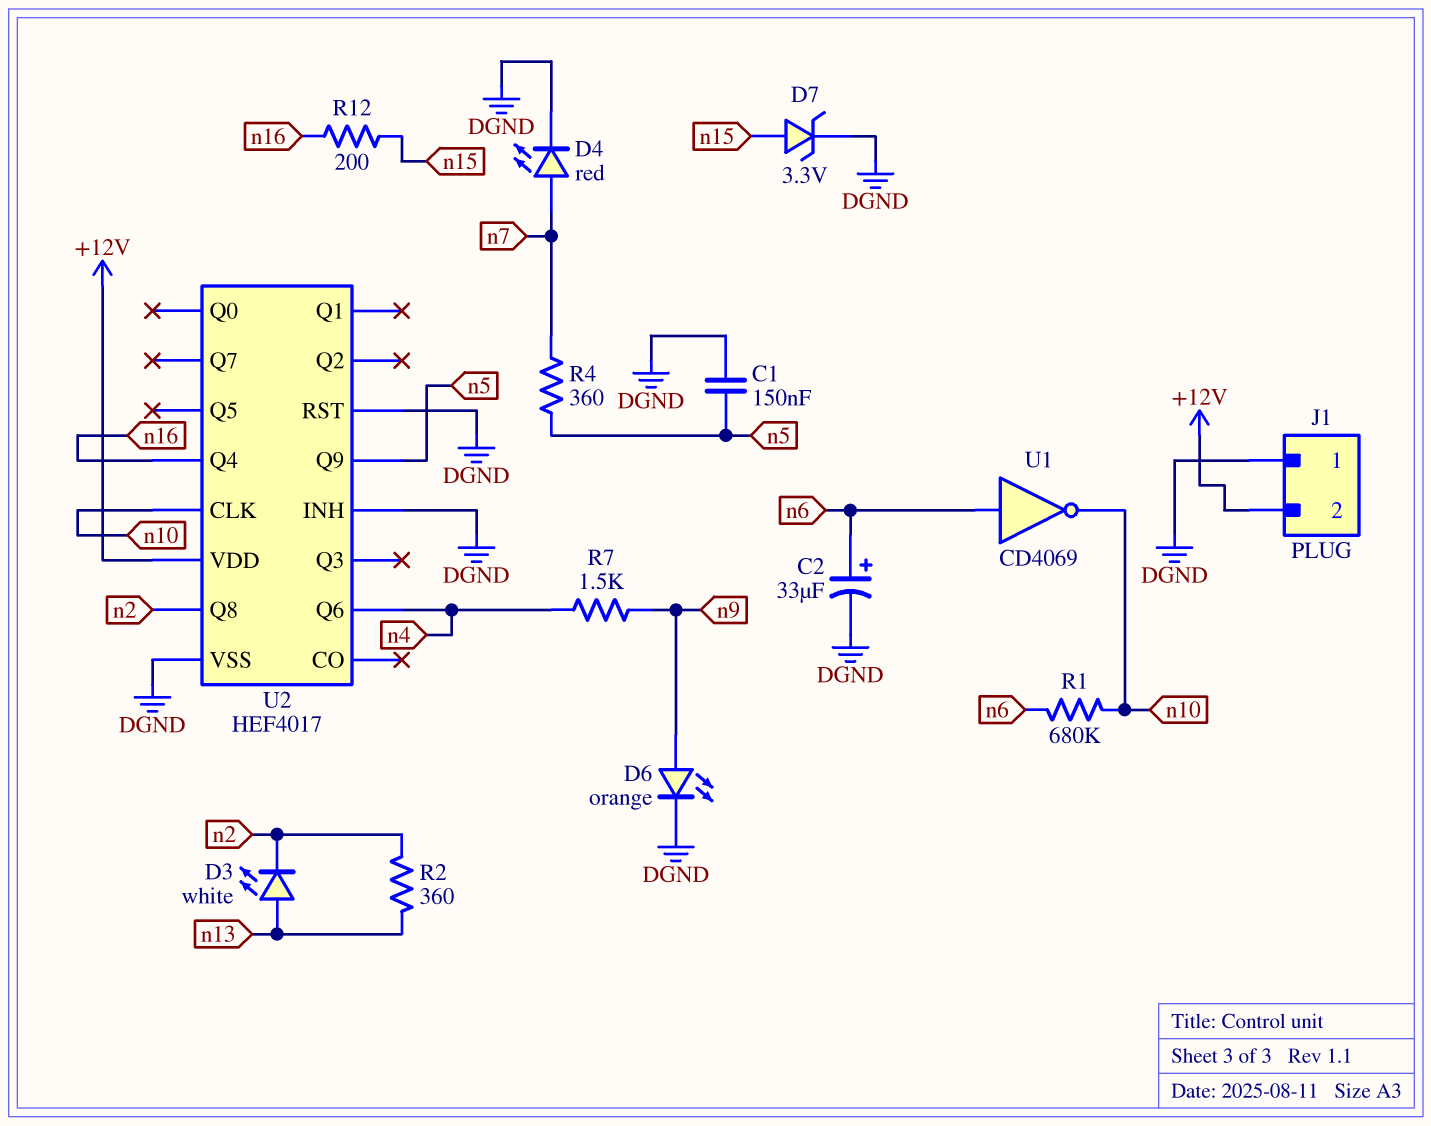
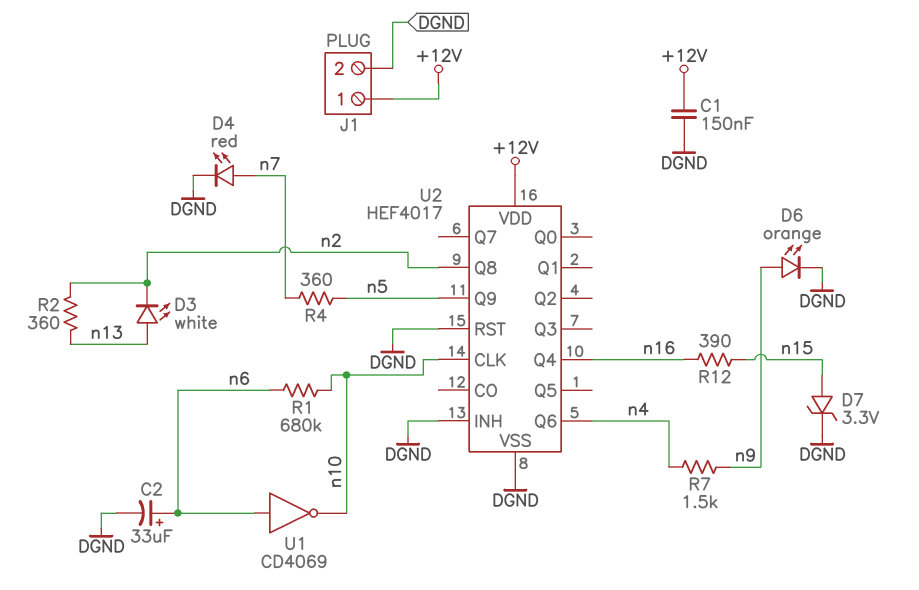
C1: 150nF (DGND, n5) -> 150nF (+12V, DGND)
J1 pin 1: DGND -> +12V
J1 pin 2: +12V -> DGND
R12: 200 (n15, n16) -> 390 (n15, n16)

